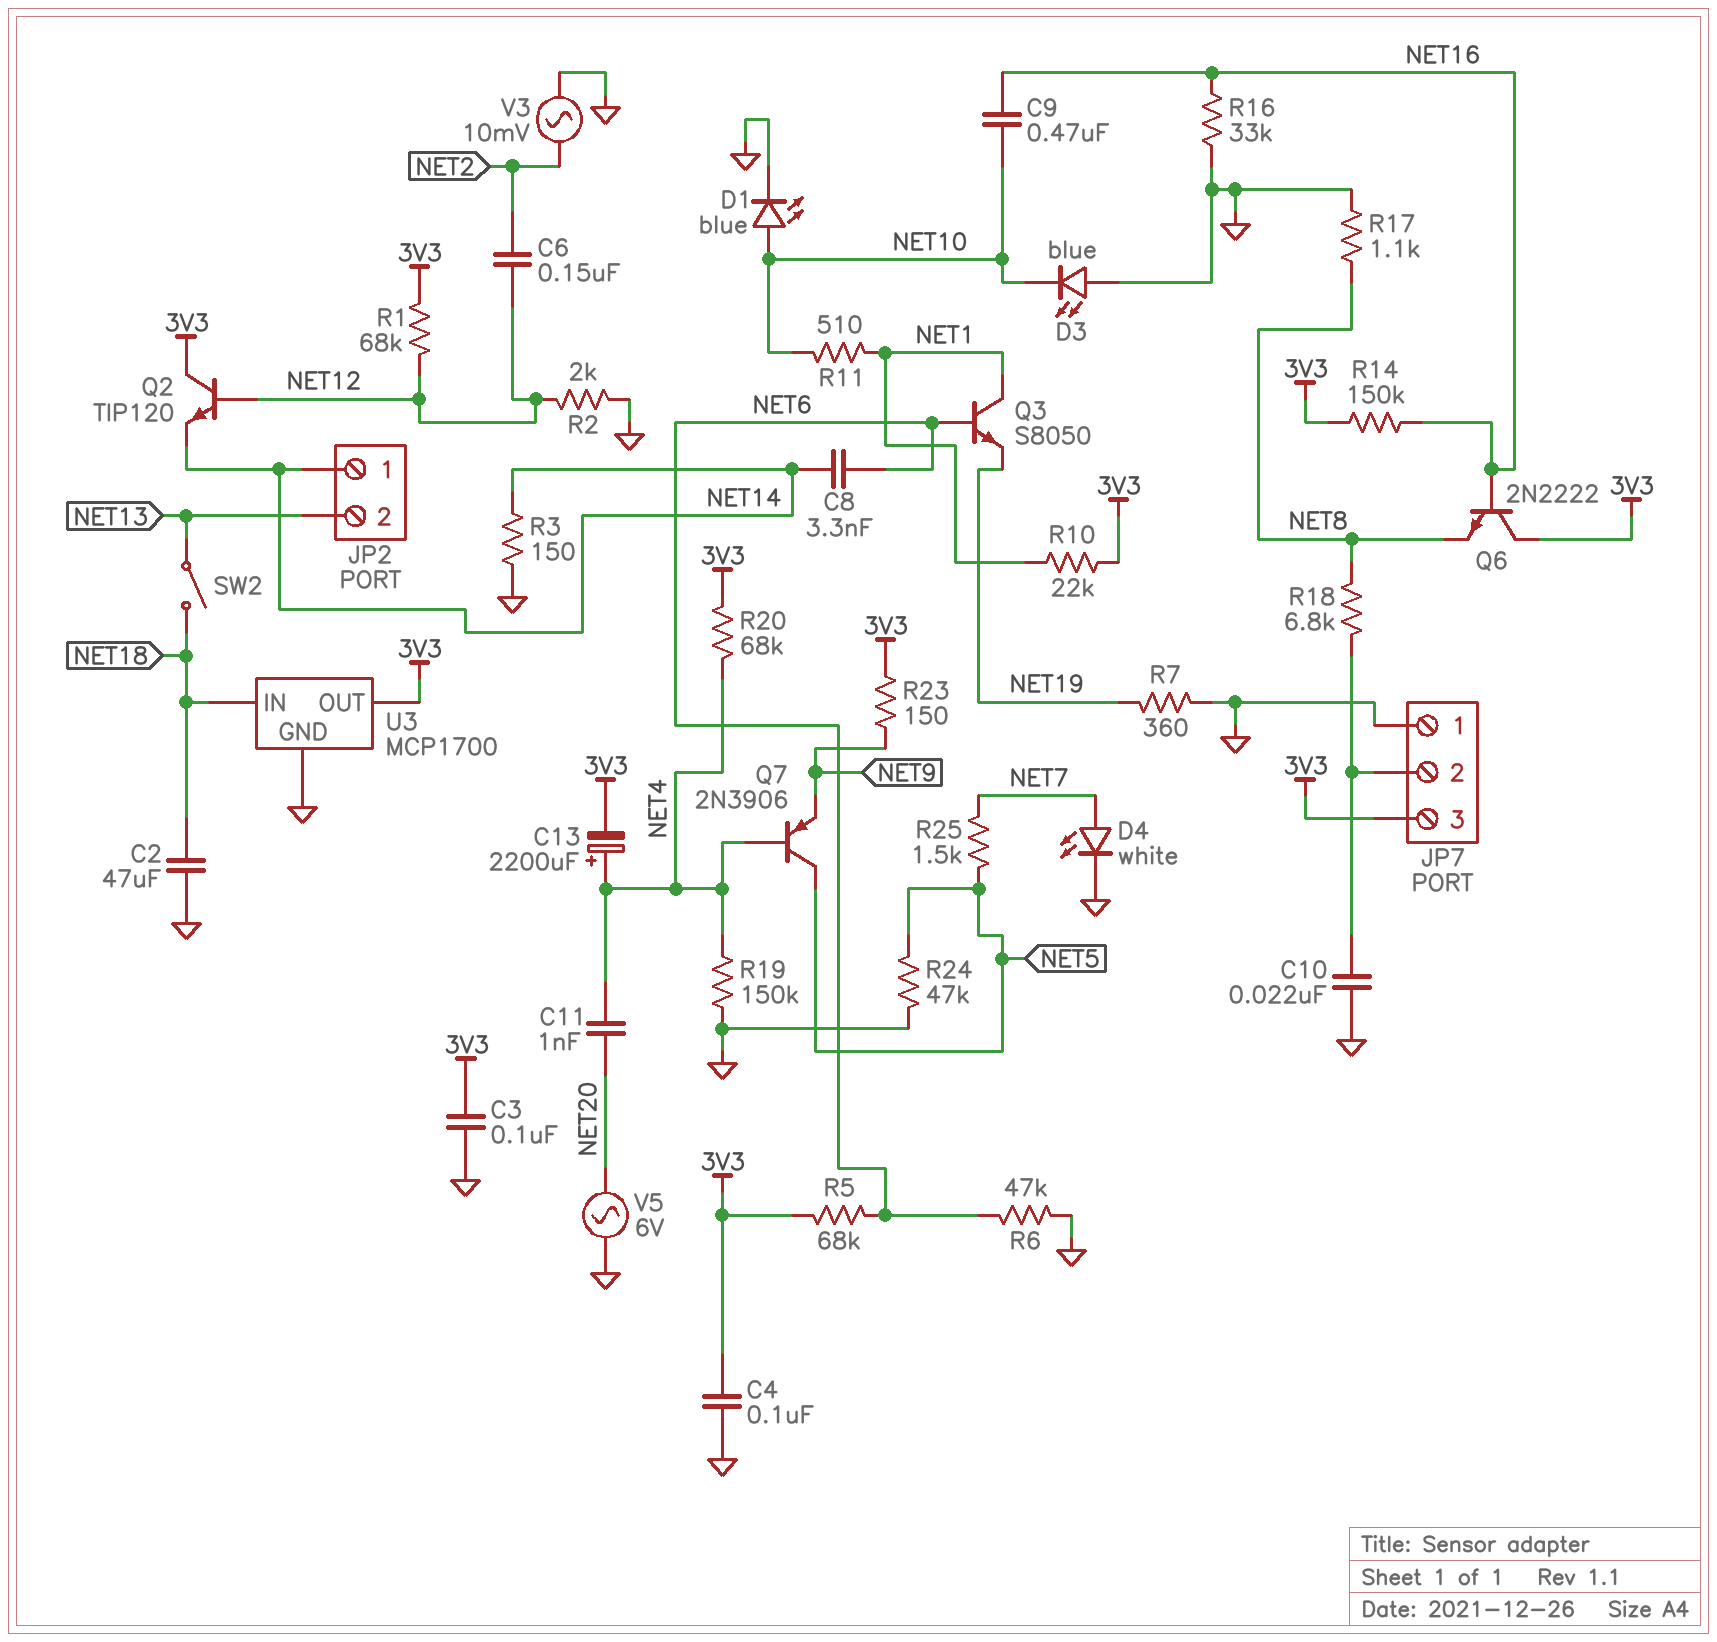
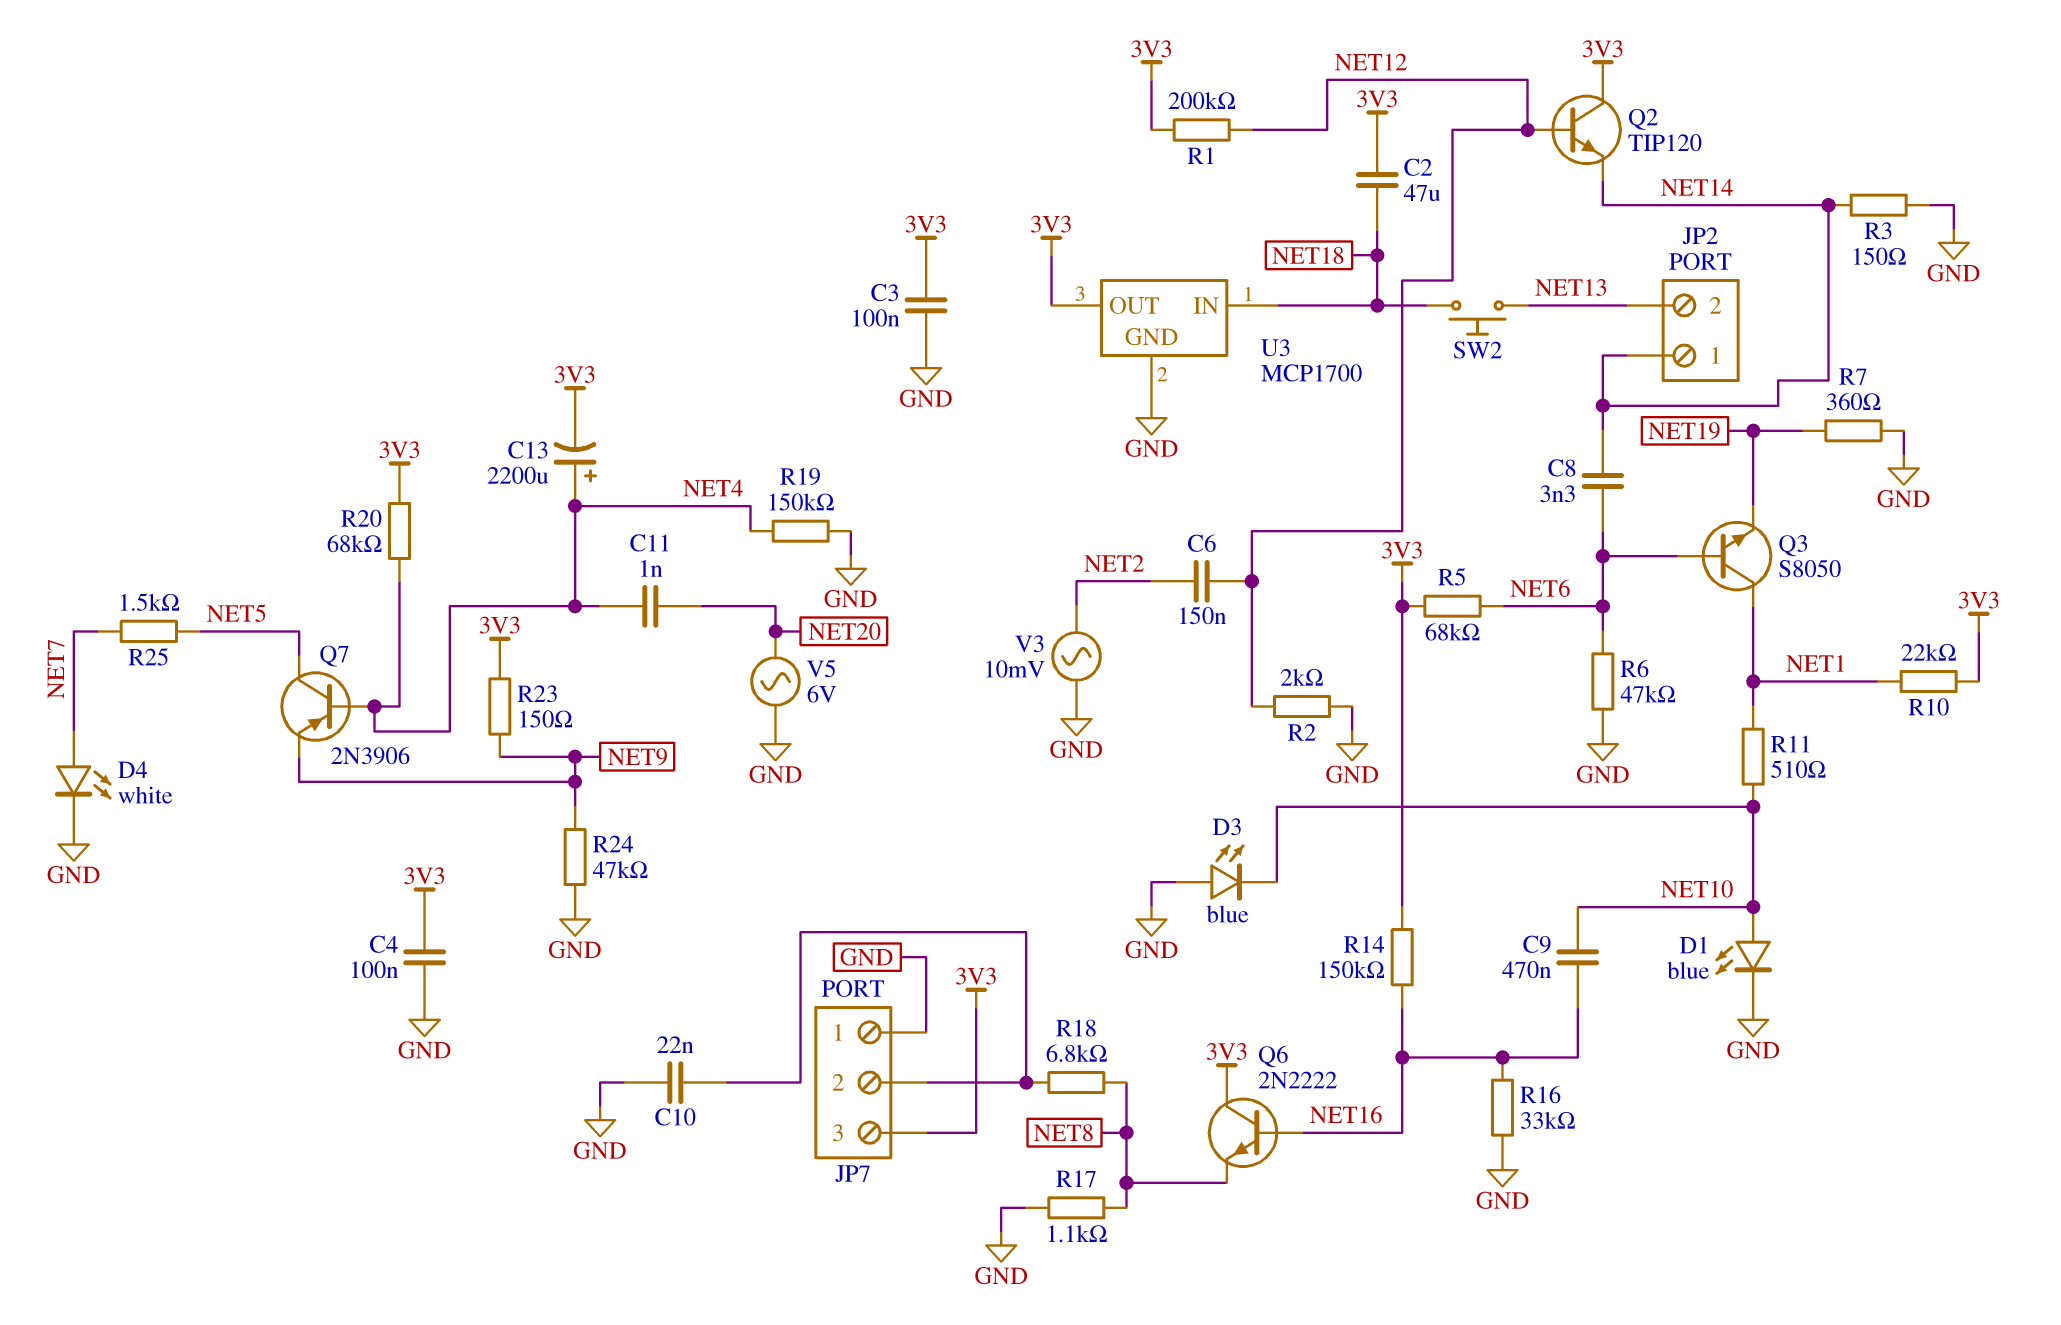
C2: 47uF (GND, NET18) -> 47uF (3V3, NET18)
R1: 68k (3V3, NET12) -> 200k (3V3, NET12)
R24: 47k (GND, NET5) -> 47k (GND, NET9)
SW2: switch (NET13, NET18) -> button (NET13, NET18)

